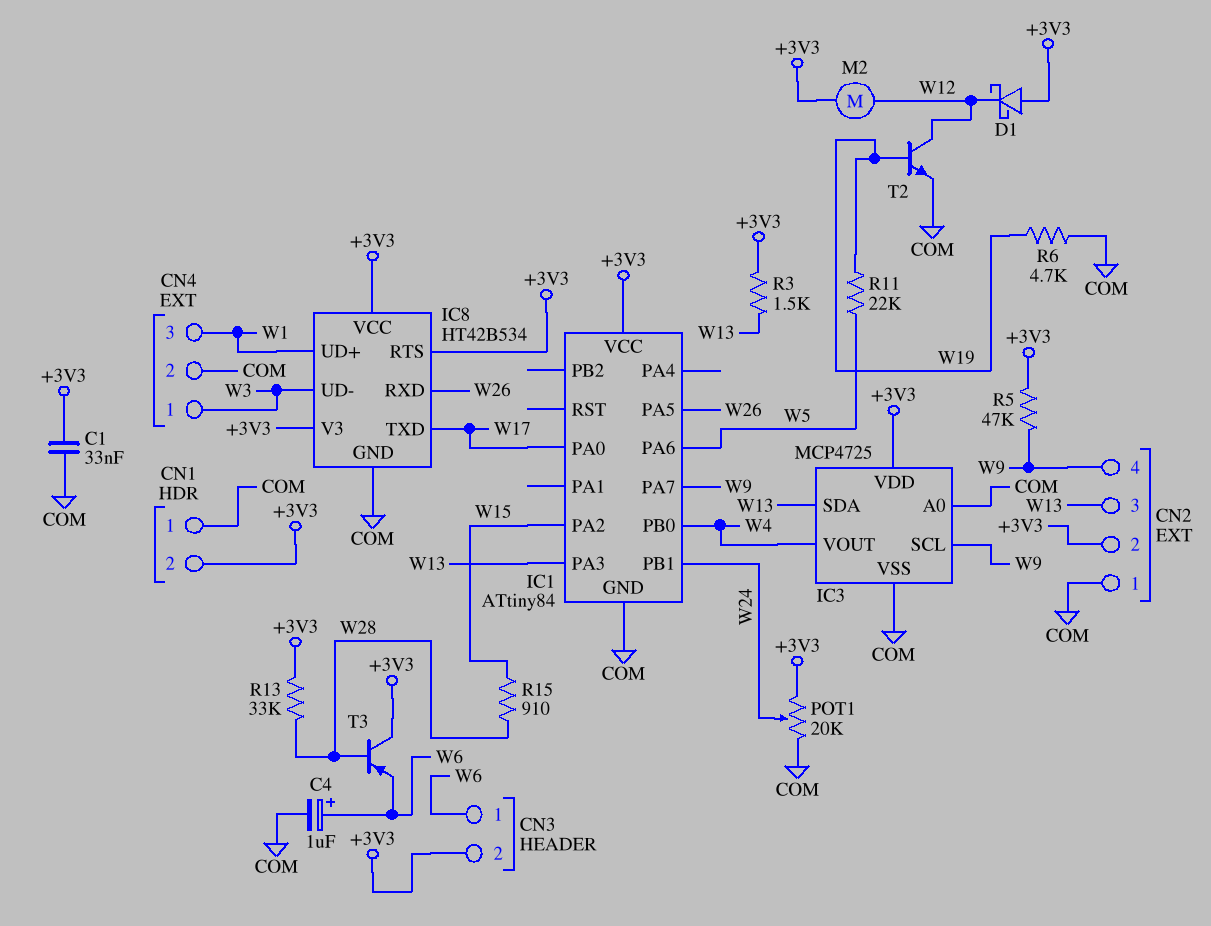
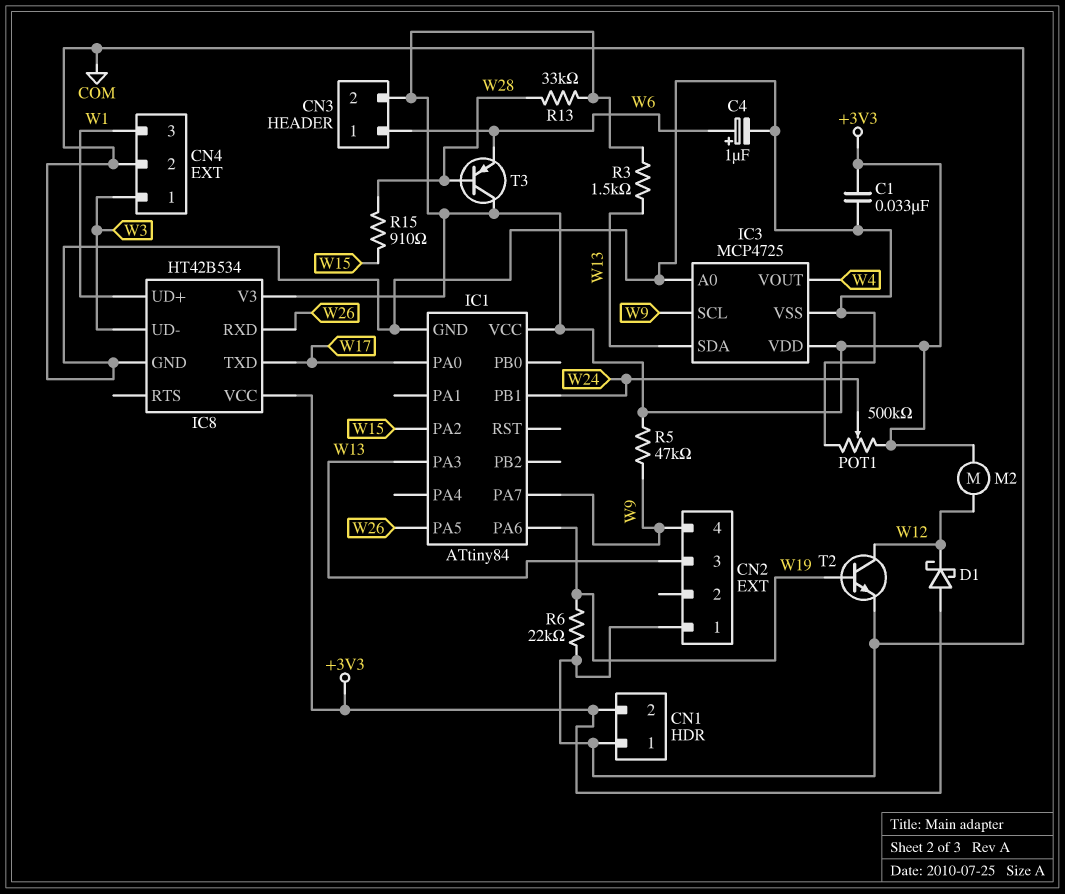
CN2 pin 2: +3V3 -> none
IC1 pin PA6: W5 -> W19
IC1 pin PB0: W4 -> none
IC8 pin RTS: +3V3 -> none
POT1: 20k (+3V3, COM, wiper W24) -> 500k (+3V3, COM, wiper W24)
R6: 4.7k (COM, W19) -> 22k (COM, W19)
R11: 22k (W5, W19) -> none

